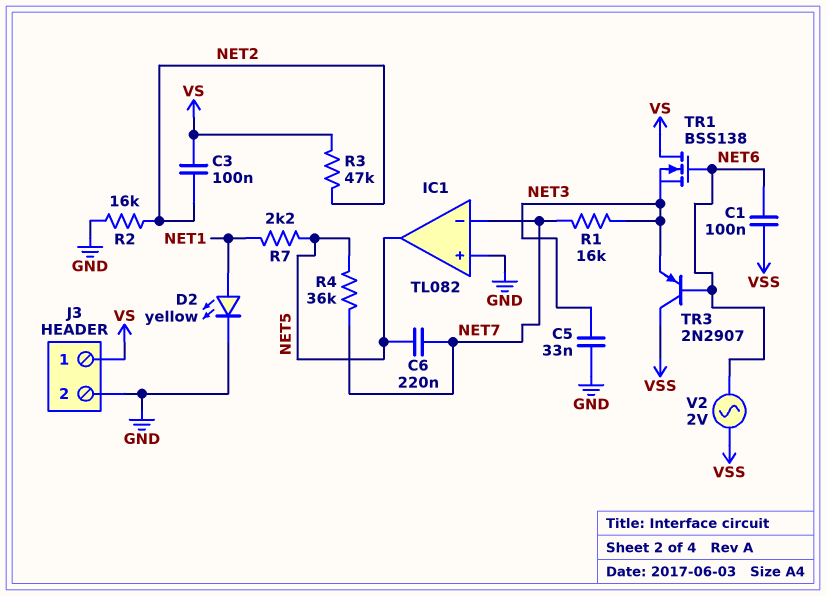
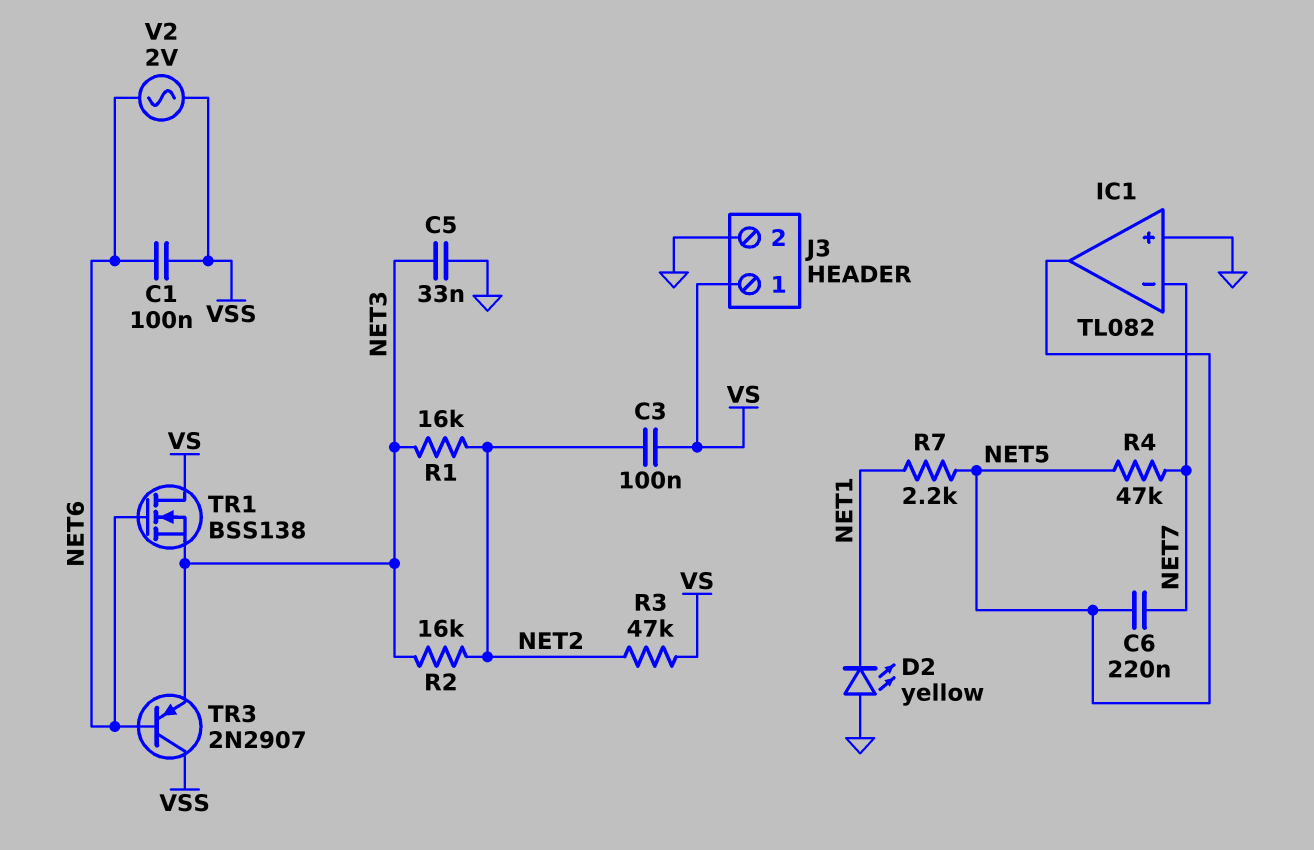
D2: LED yellow (A NET1, K GND) -> LED yellow (A GND, K NET1)
R1: 16k (NET3, NET7) -> 16k (NET2, NET3)
R2: 16k (GND, NET2) -> 16k (NET2, NET3)
R4: 36k (NET5, NET7) -> 47k (NET5, NET7)

